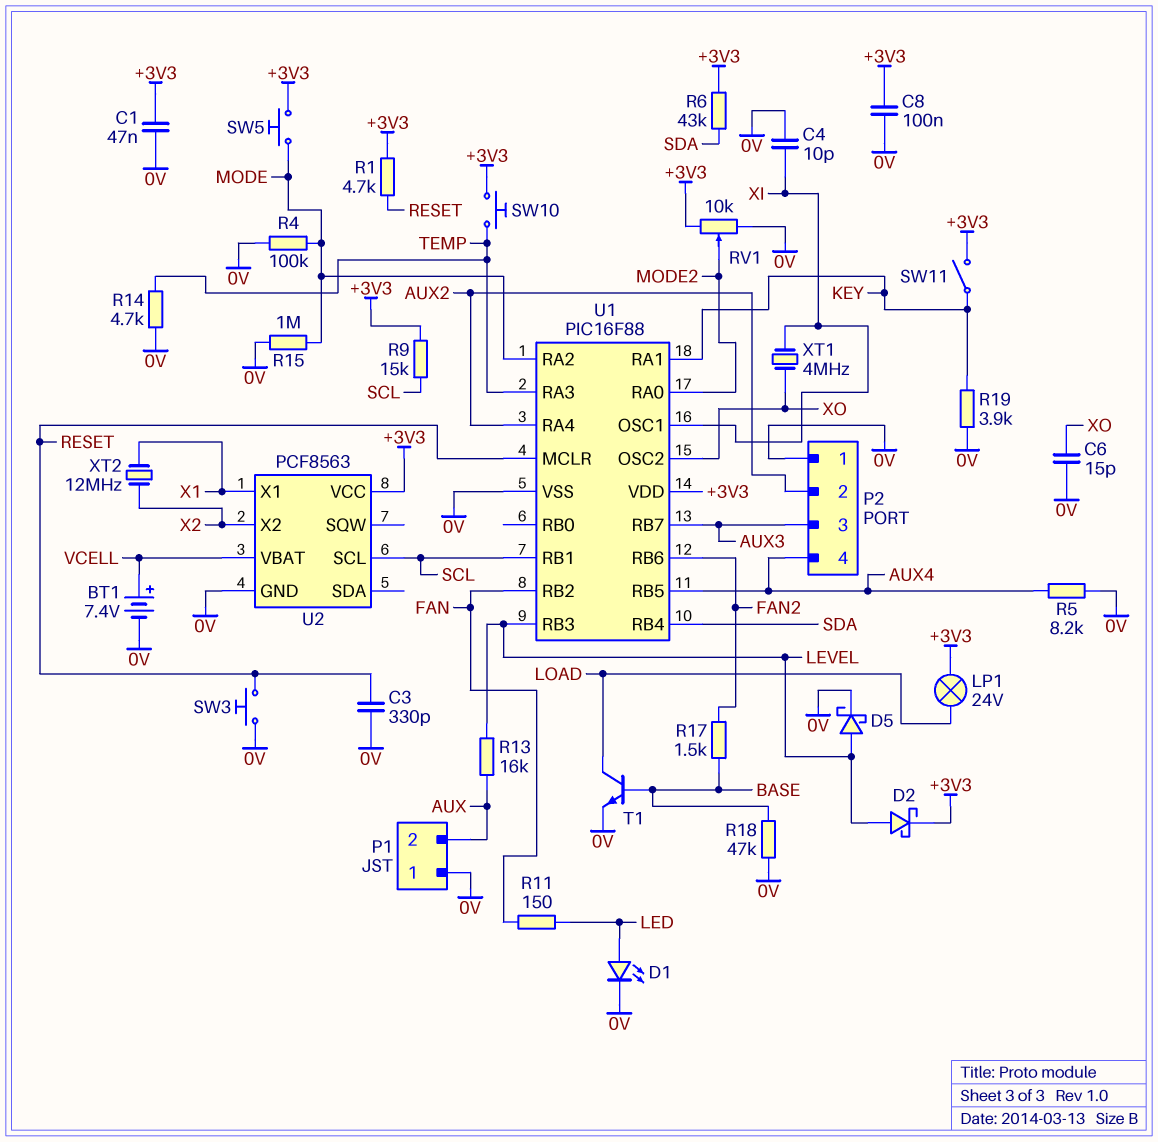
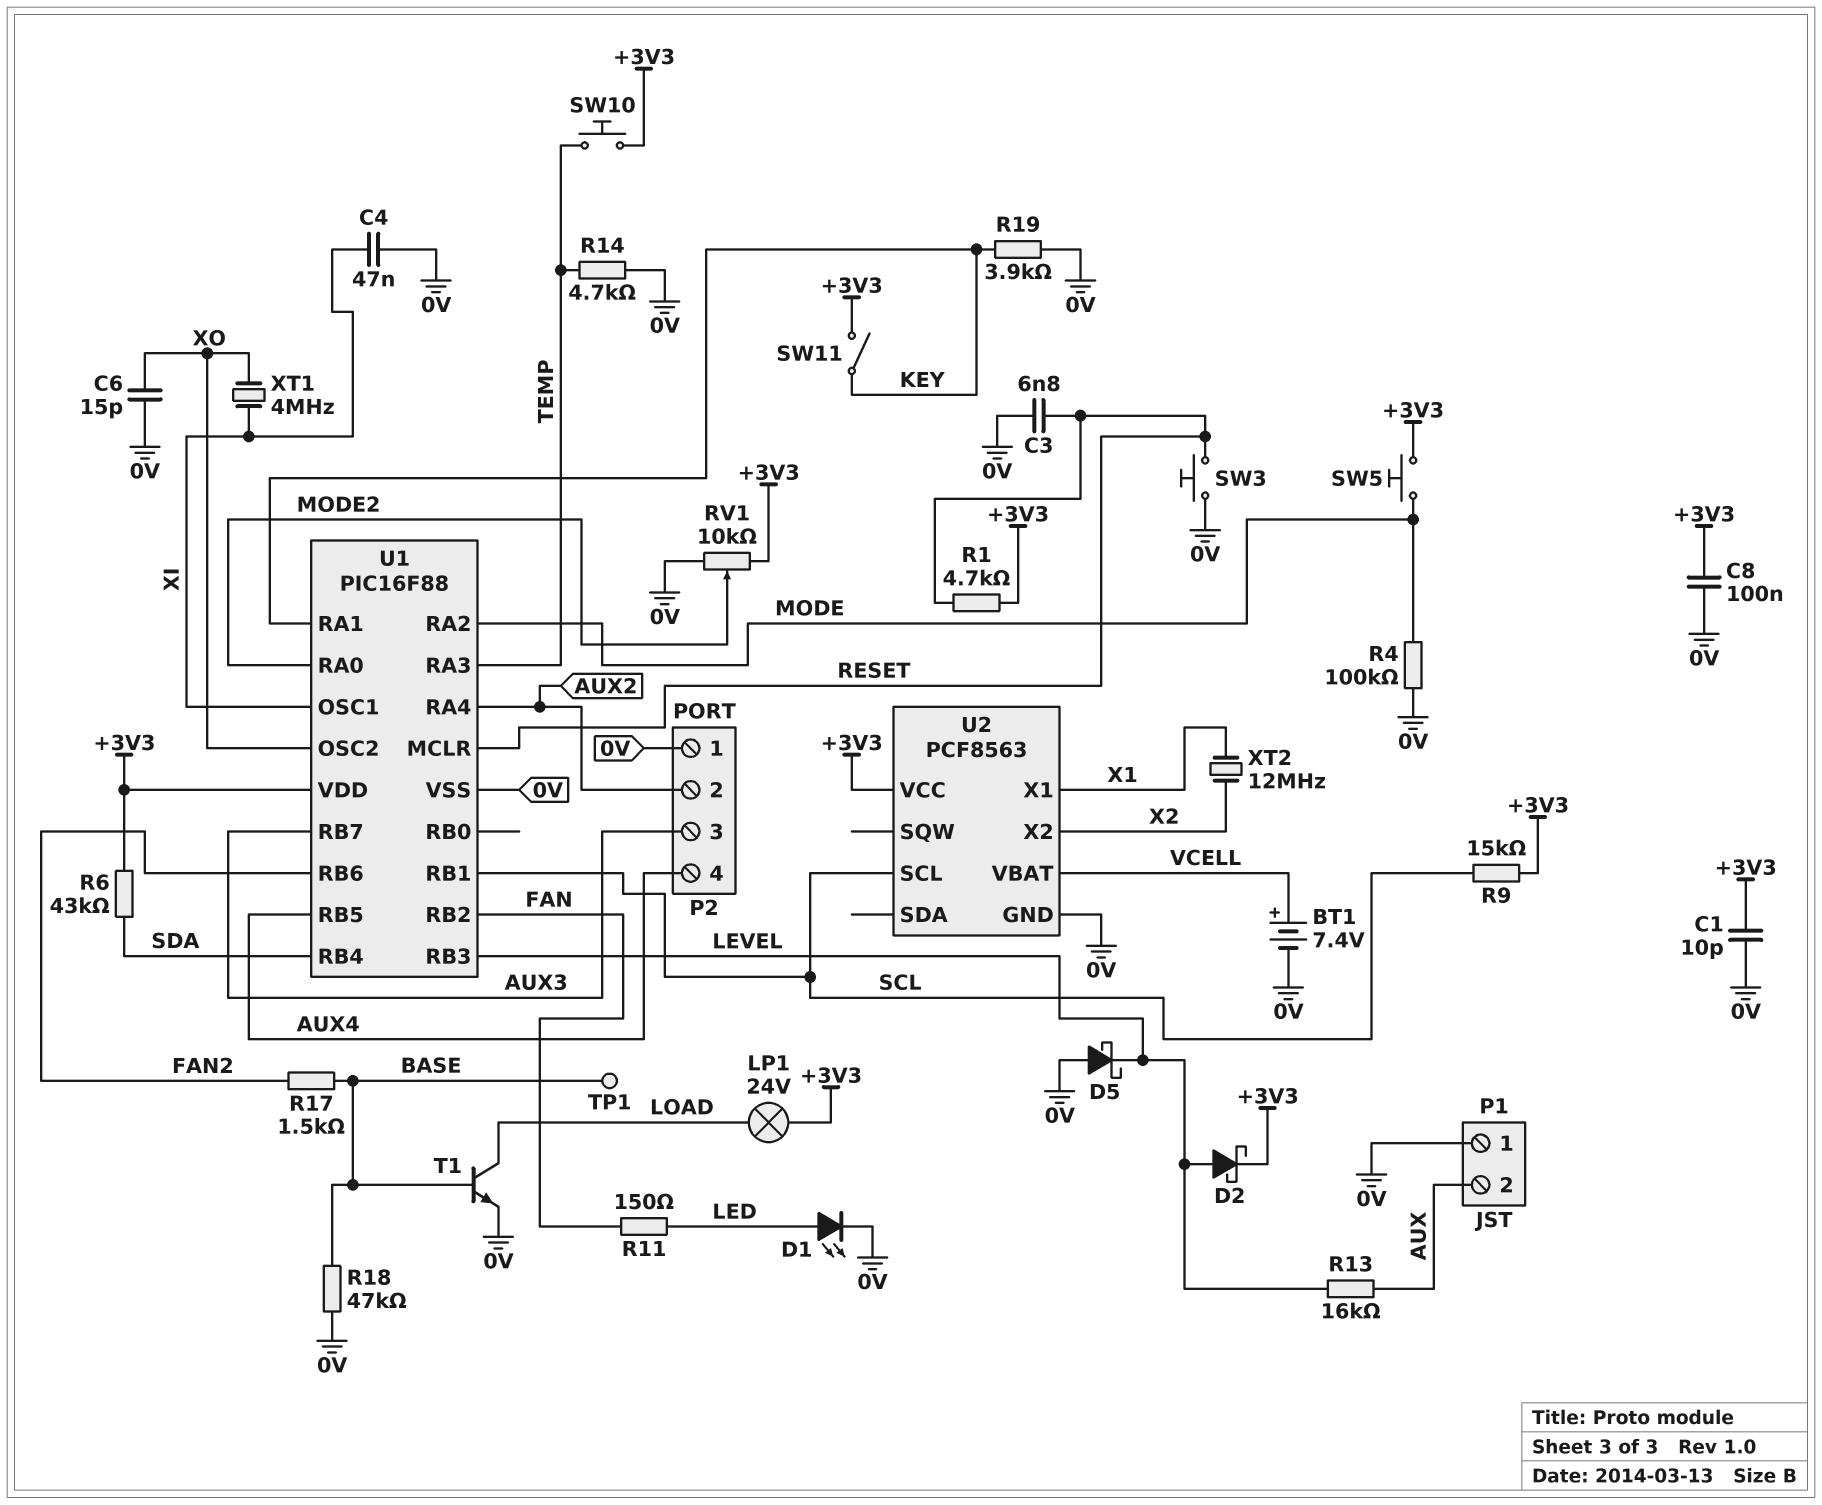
C1: 47nF (+3V3, 0V) -> 10pF (+3V3, 0V)
C3: 330pF (0V, RESET) -> 6.8nF (0V, RESET)
C4: 10pF (0V, XI) -> 47nF (0V, XI)
D5: schottky (A LEVEL, K 0V) -> schottky (A 0V, K LEVEL)
R5: 8.2k (0V, AUX4) -> none
R15: 1M (0V, MODE) -> none
TP1: none -> test point (BASE)

